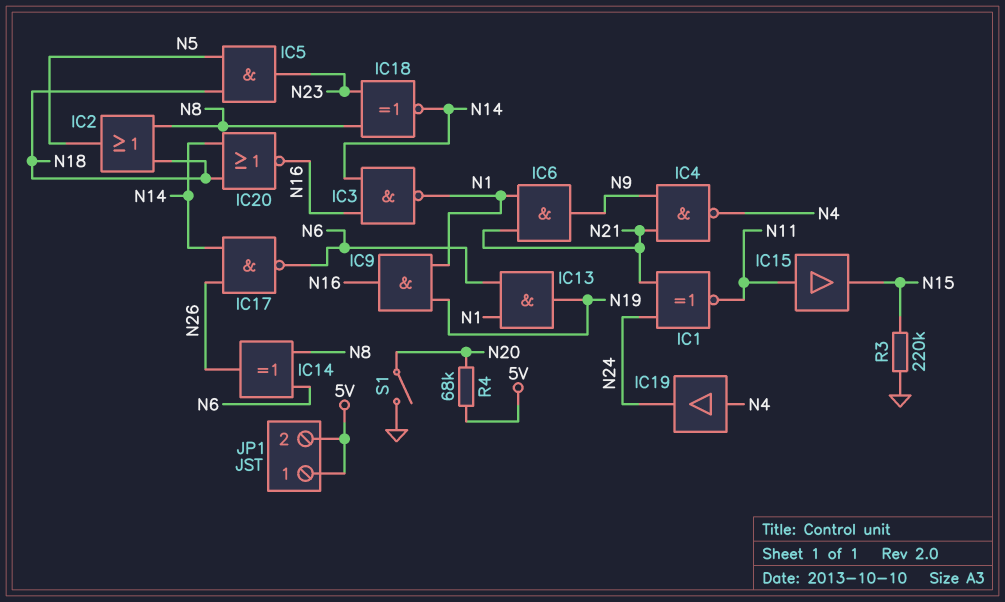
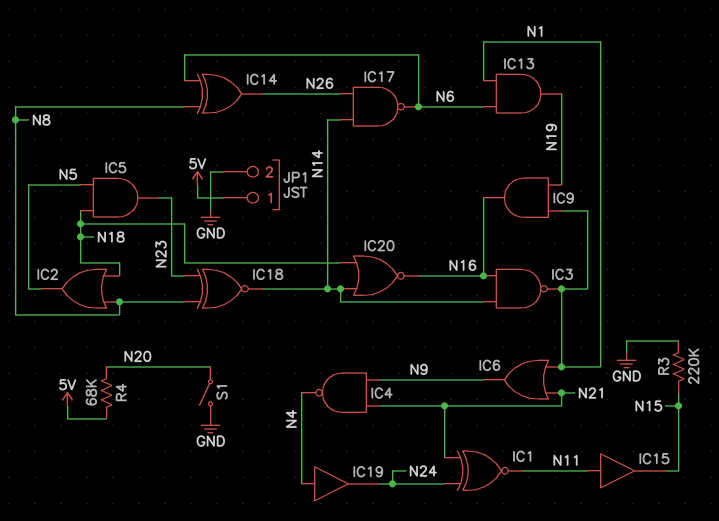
IC6: AND (in N1, in N21, out N9) -> OR (in N1, in N21, out N9)
JP1 pin 2: 5V -> GND

